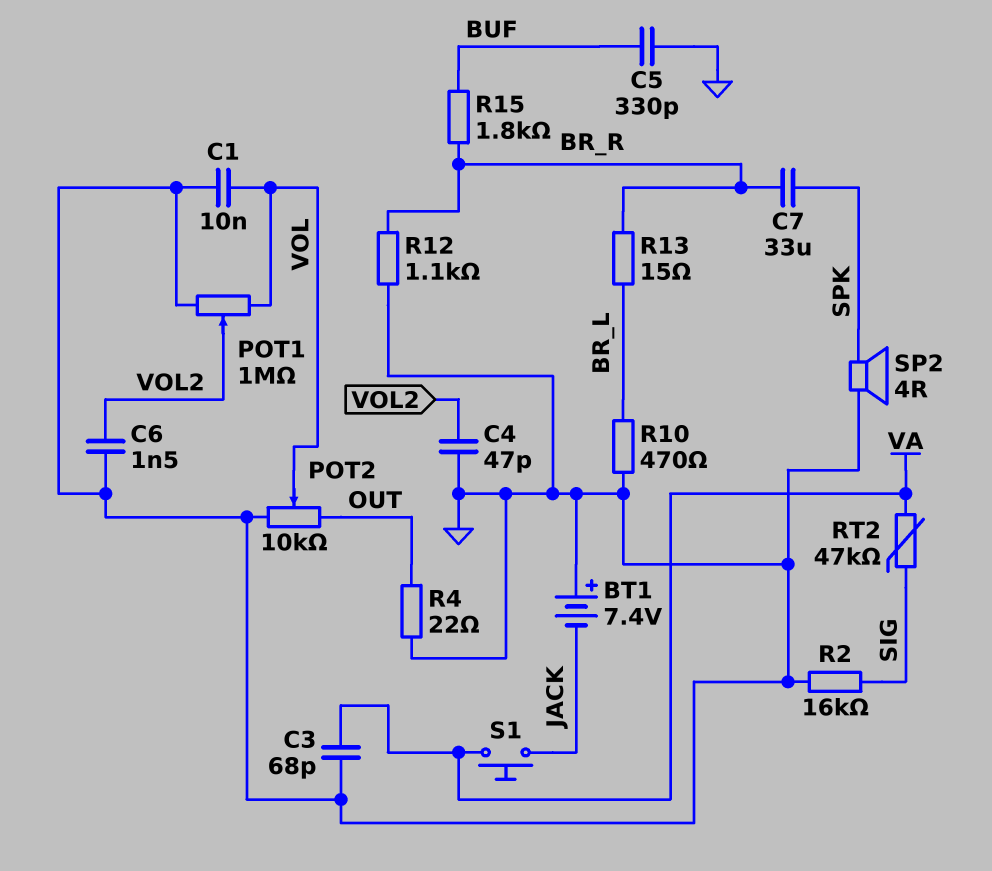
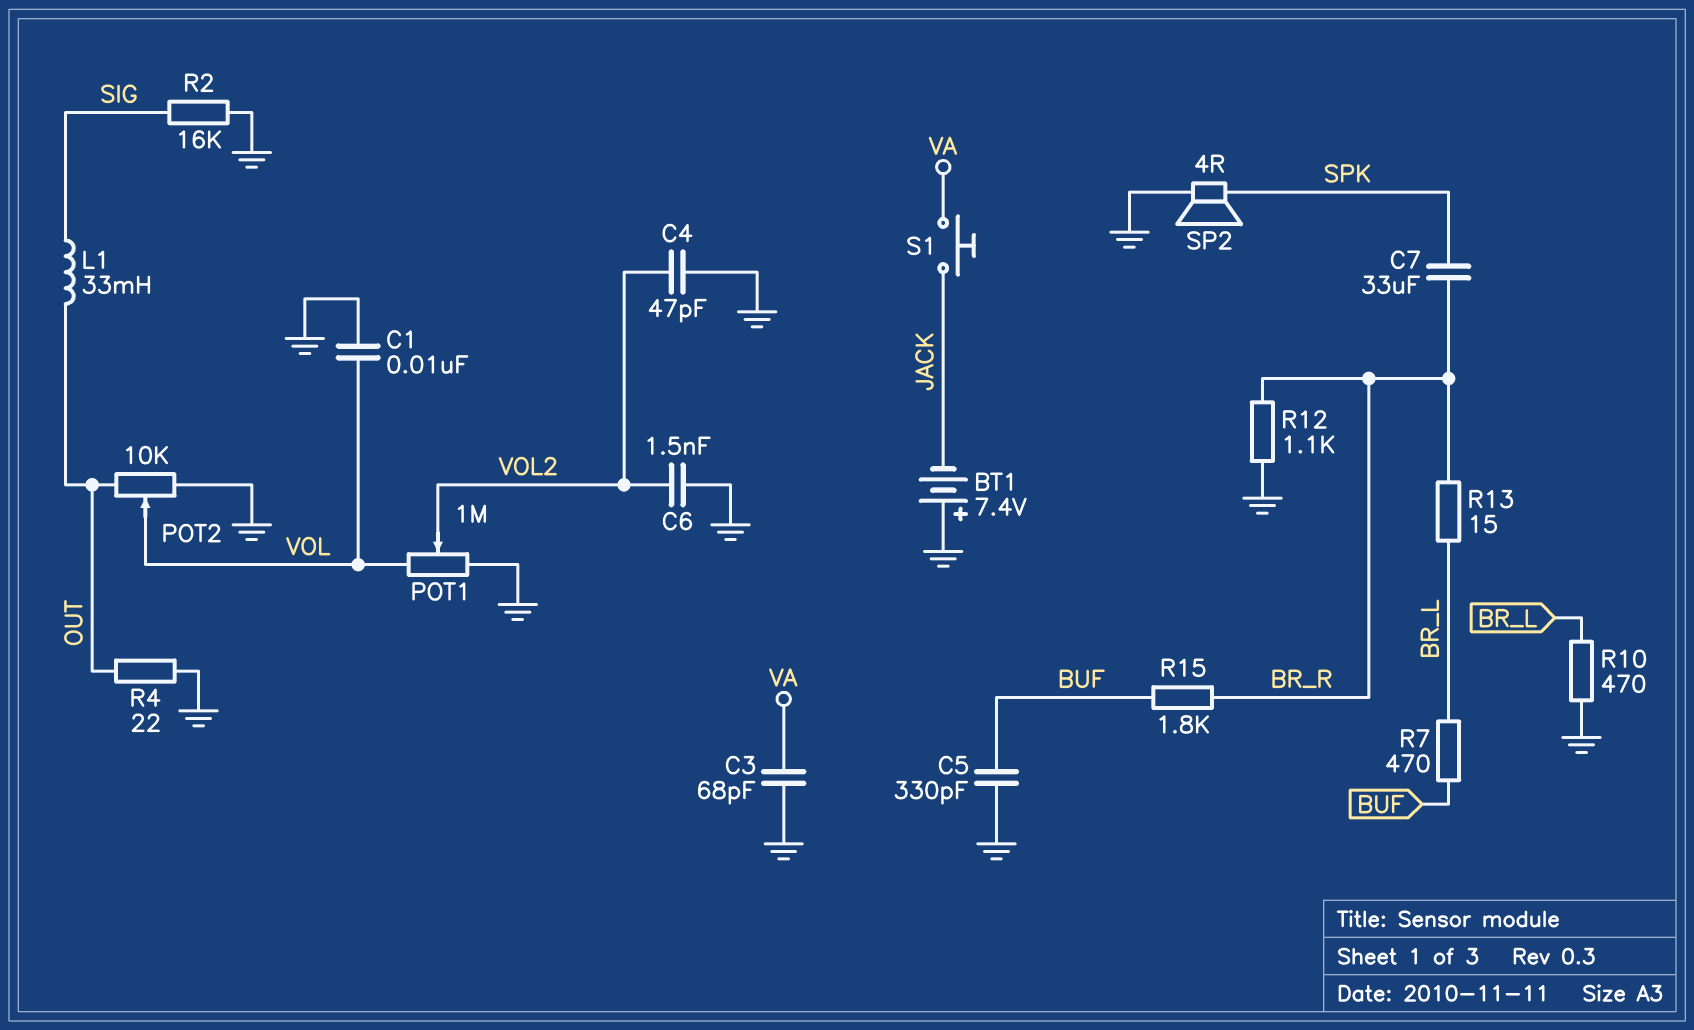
L1: none -> 33mH (OUT, SIG)
R7: none -> 470 (BR_L, BUF)
RT2: 47k (SIG, VA) -> none

